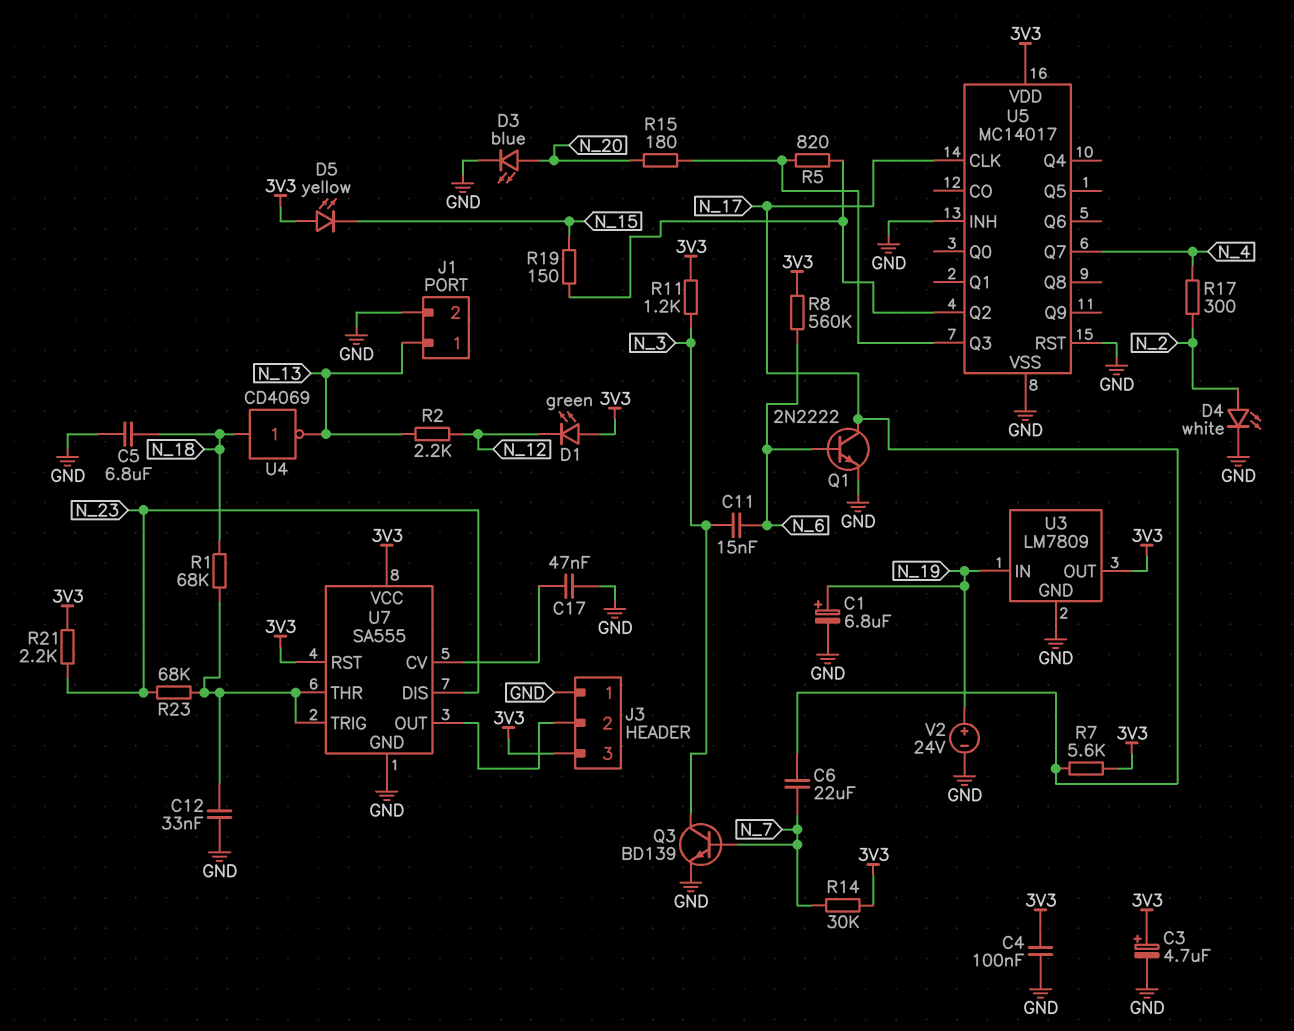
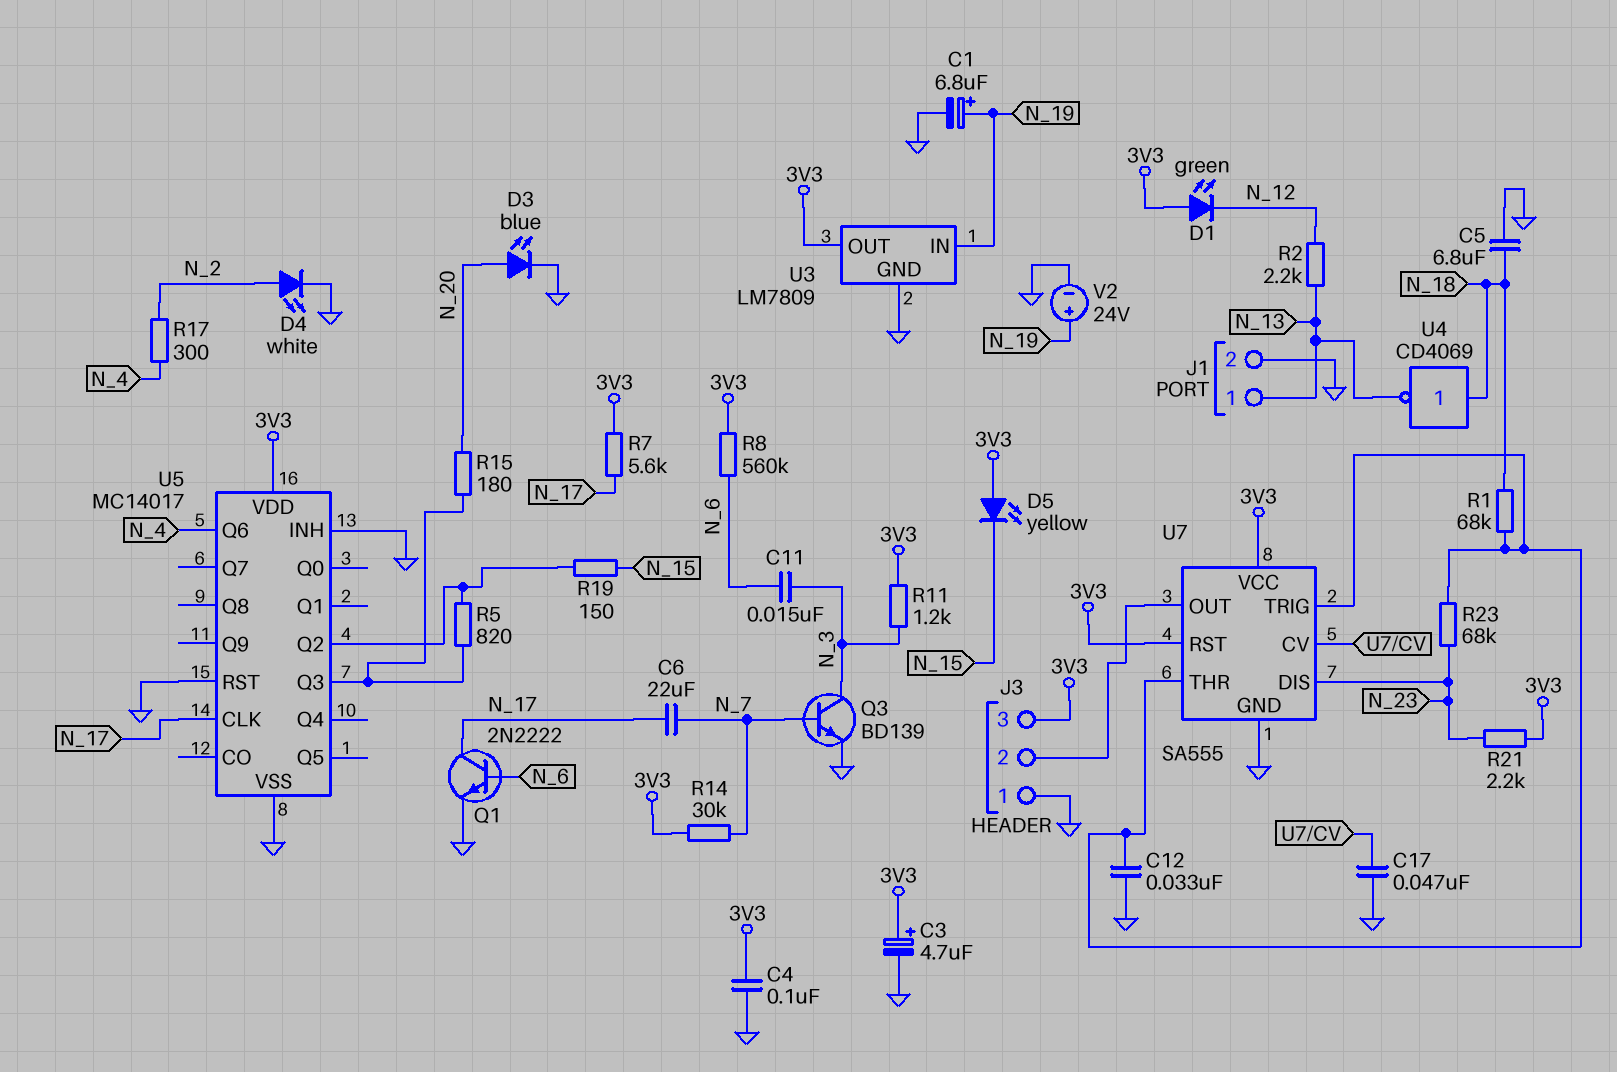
U5 pin Q6: none -> N_4
U5 pin Q7: N_4 -> none

